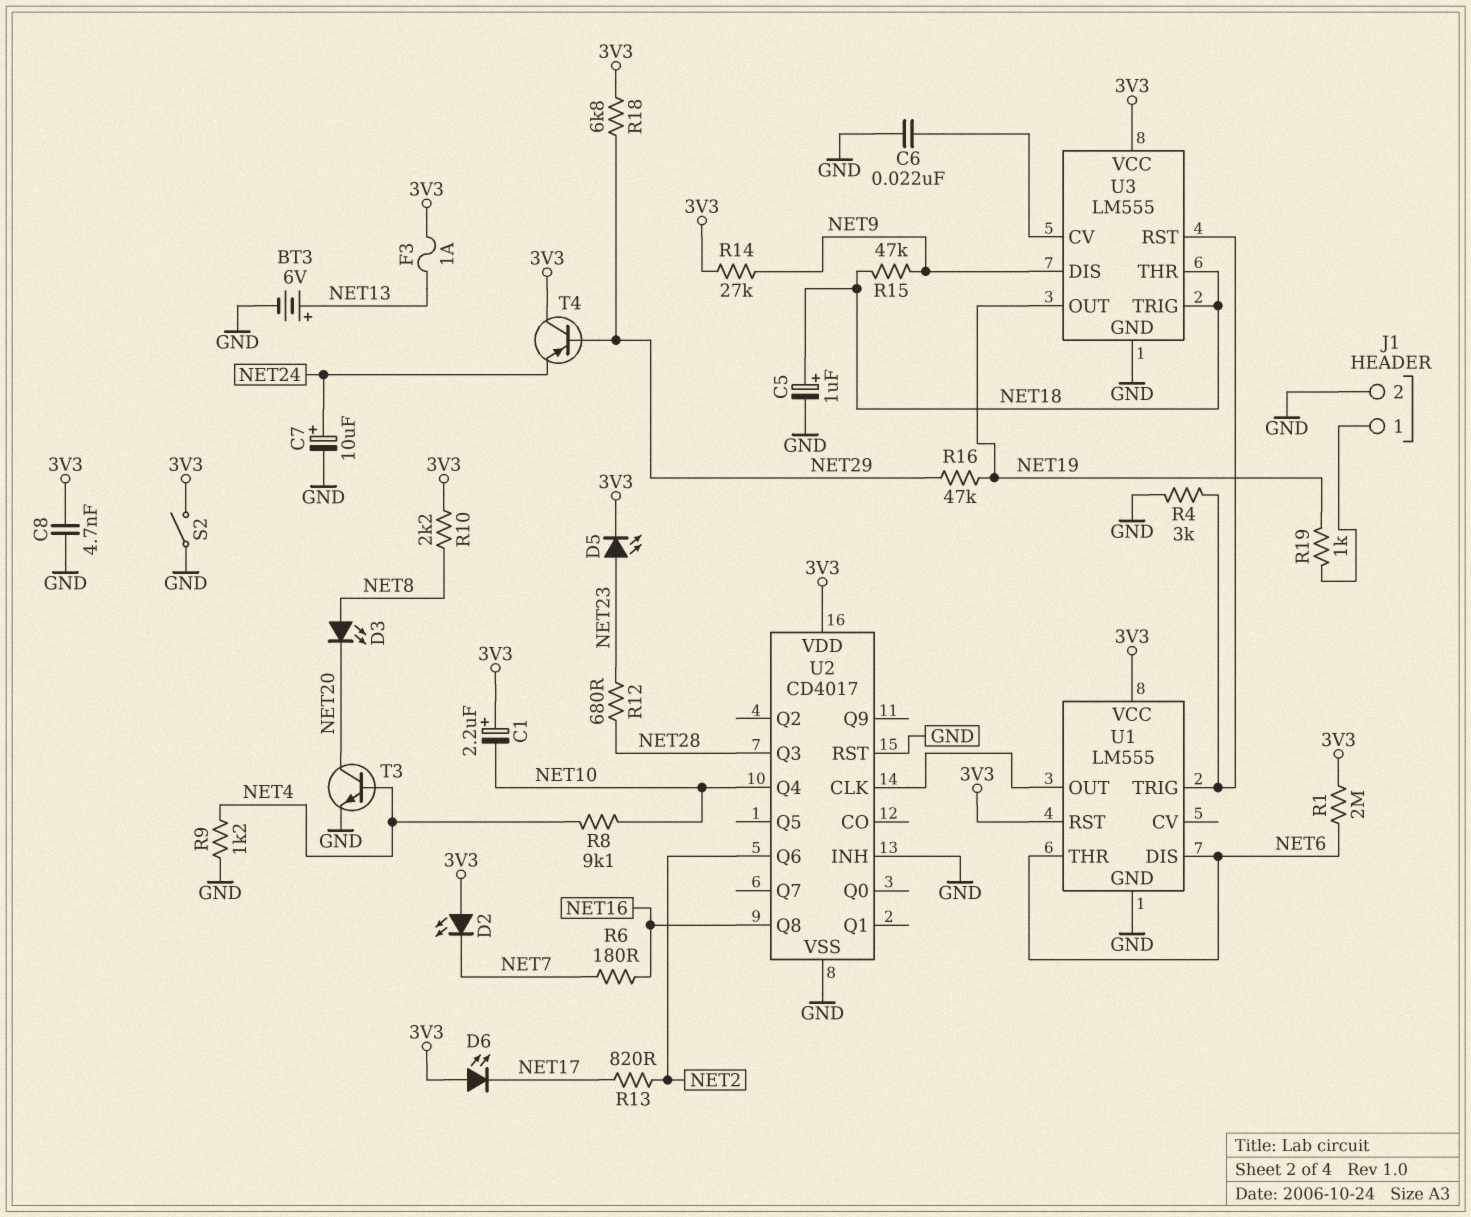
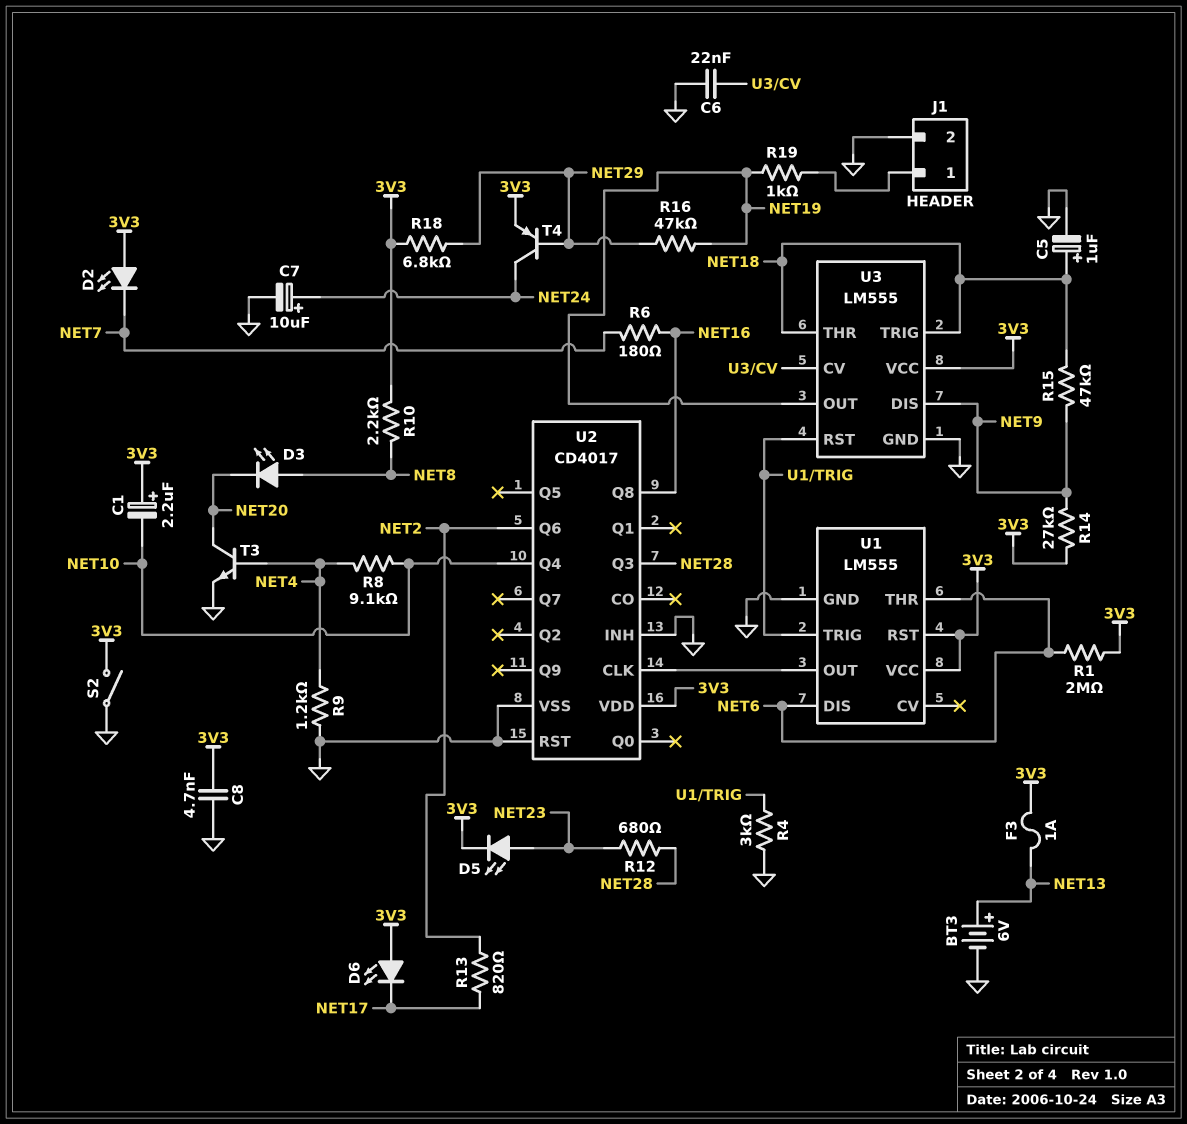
T4: PNP (B NET29, C 3V3, E NET24) -> PNP (B NET29, C NET24, E 3V3)

